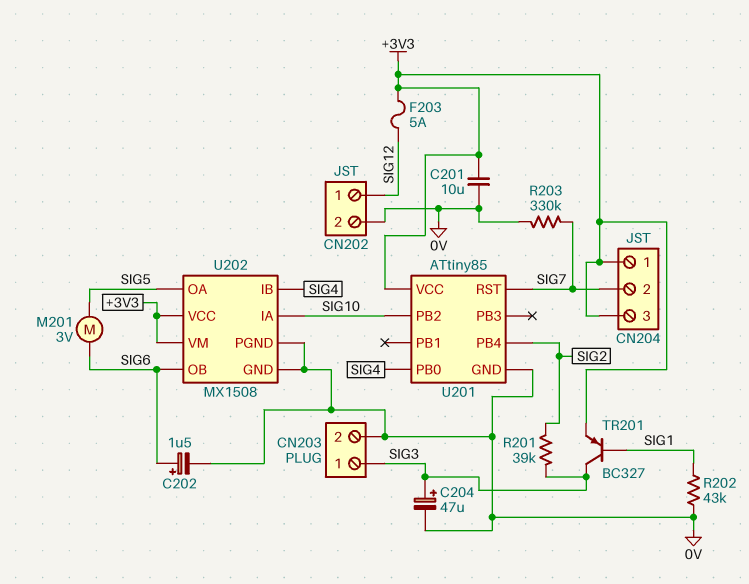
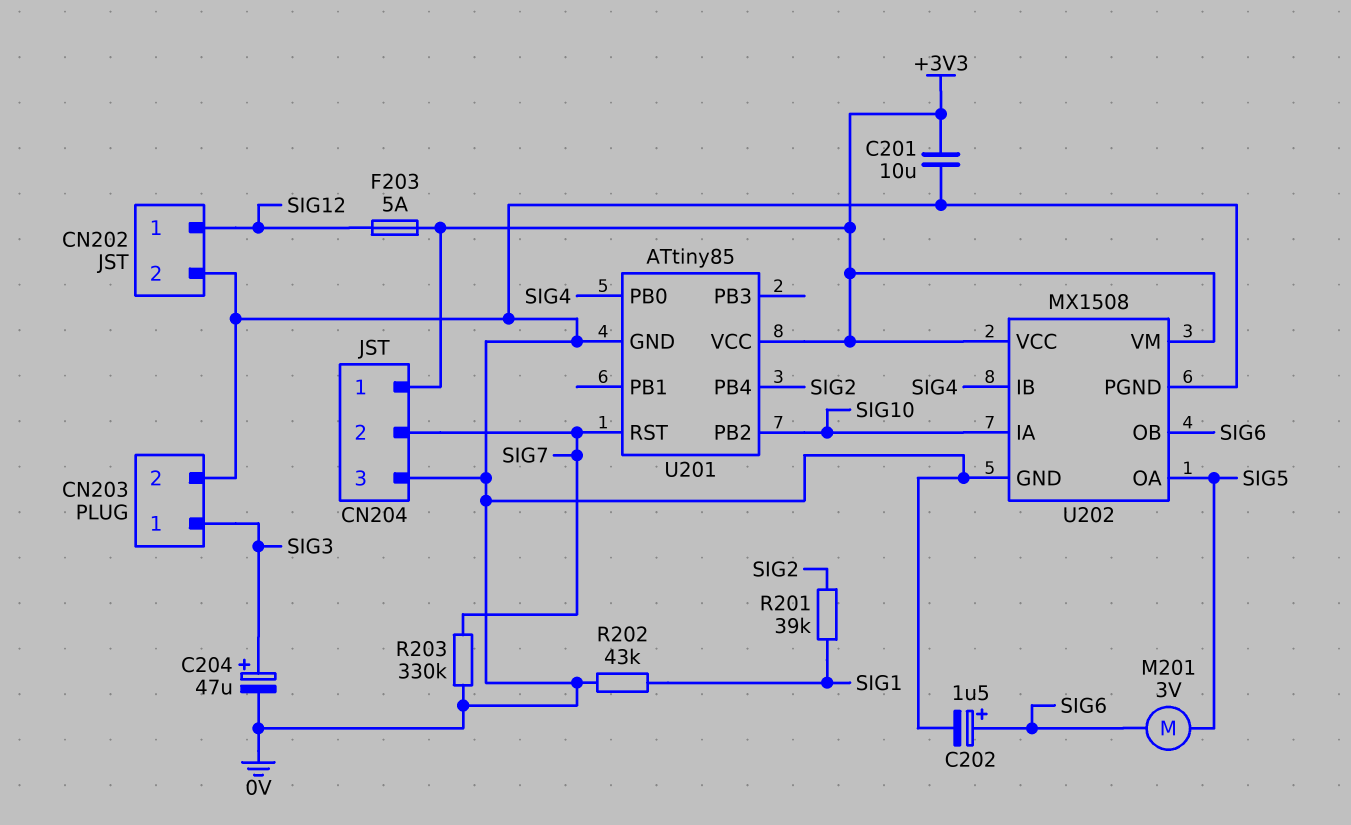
CN204 pin 3: +3V3 -> 0V
R201: 39k (SIG2, SIG3) -> 39k (SIG1, SIG2)
TR201: PNP BC327 (B SIG1, C SIG3, E +3V3) -> none

